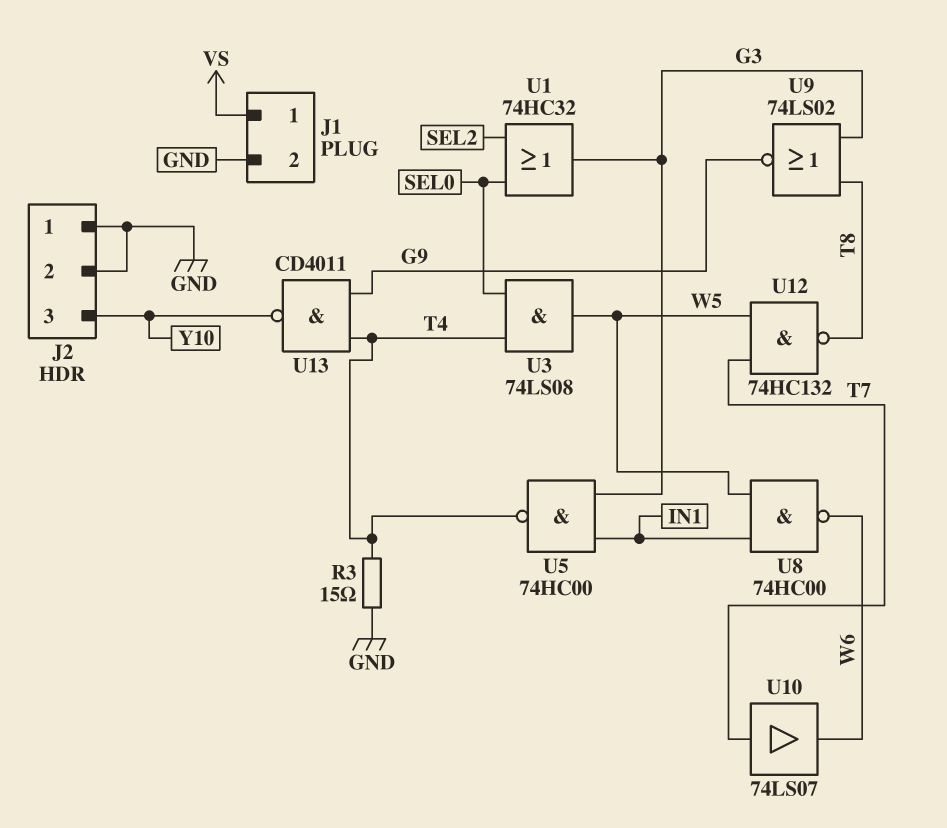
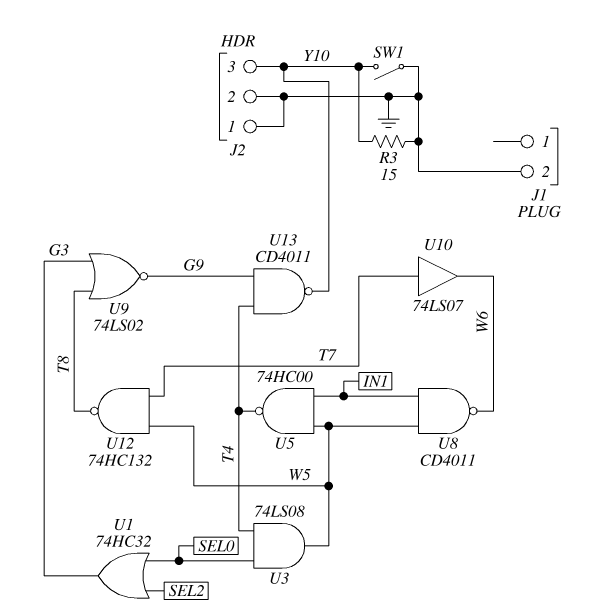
J1 pin 1: VS -> none
R3: 15 (GND, T4) -> 15 (GND, Y10)
SW1: none -> switch (GND, Y10)
U5: NAND 74HC00 (in G3, in IN1, out T4) -> NAND 74HC00 (in IN1, in W5, out T4)
U8: NAND 74HC00 (in IN1, in W5, out W6) -> NAND CD4011 (in IN1, in W5, out W6)

